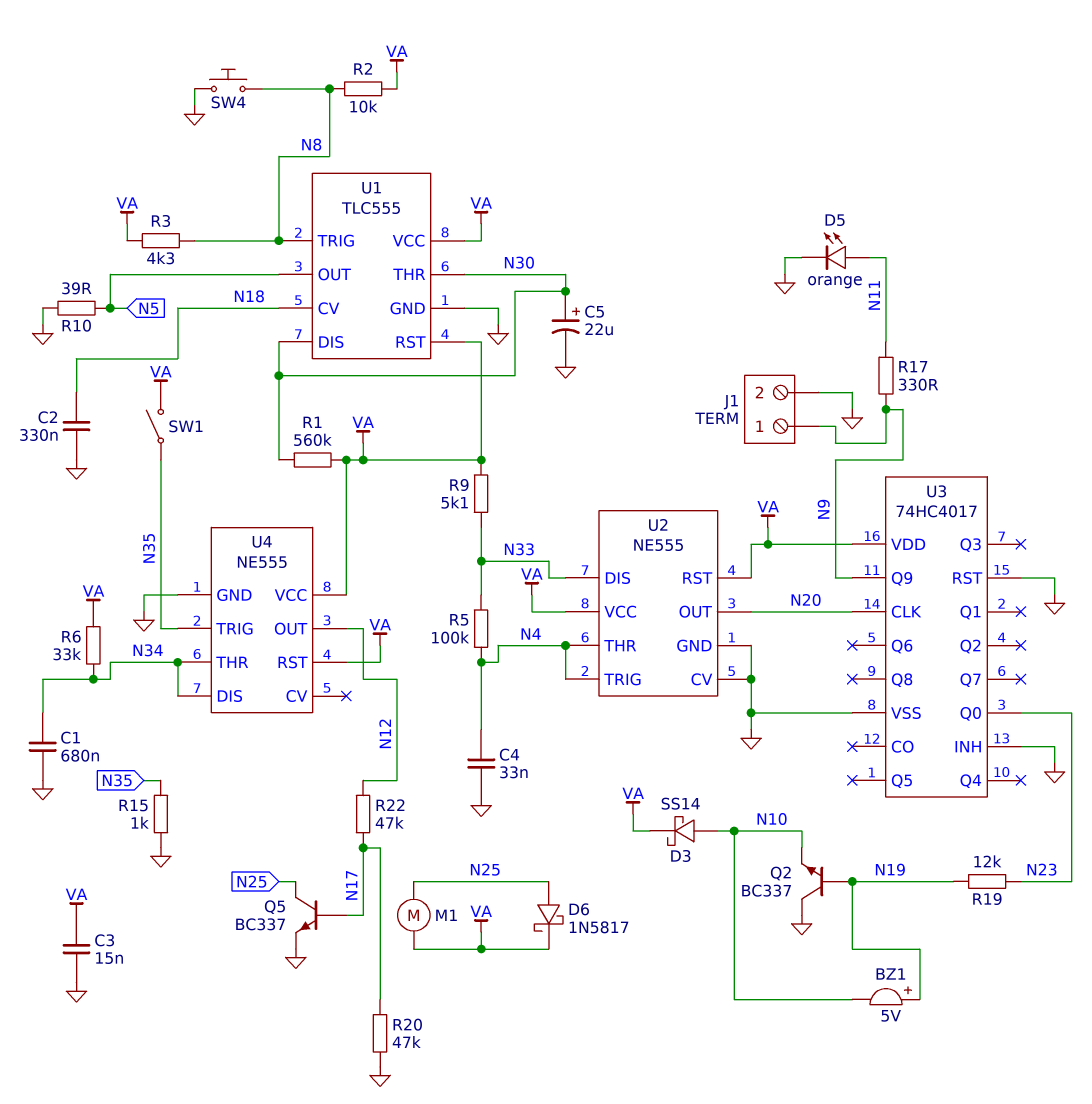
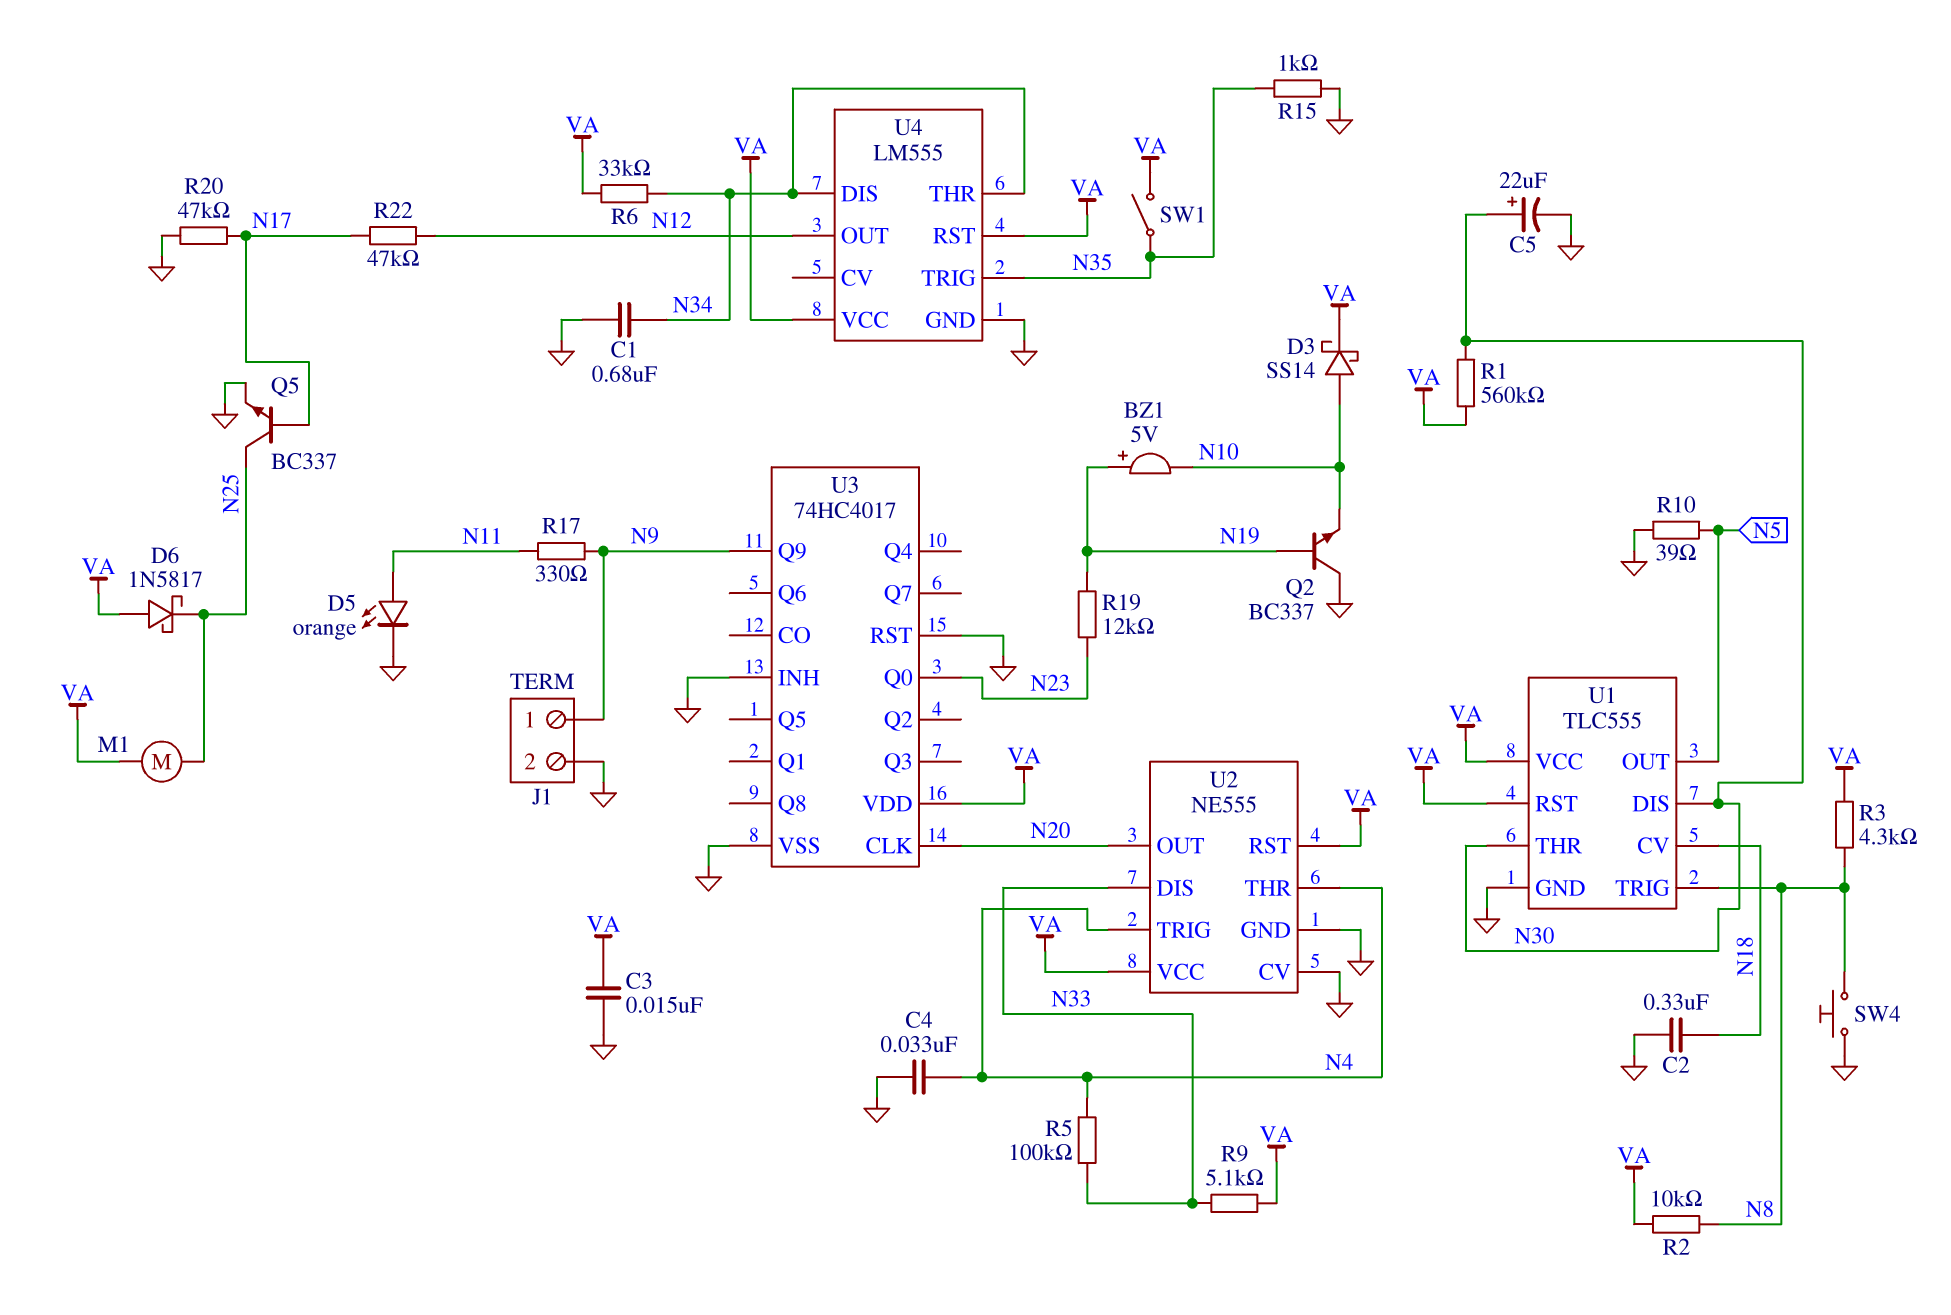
D6: schottky 1N5817 (A N25, K VA) -> schottky 1N5817 (A VA, K N25)
U4: NE555 -> LM555

